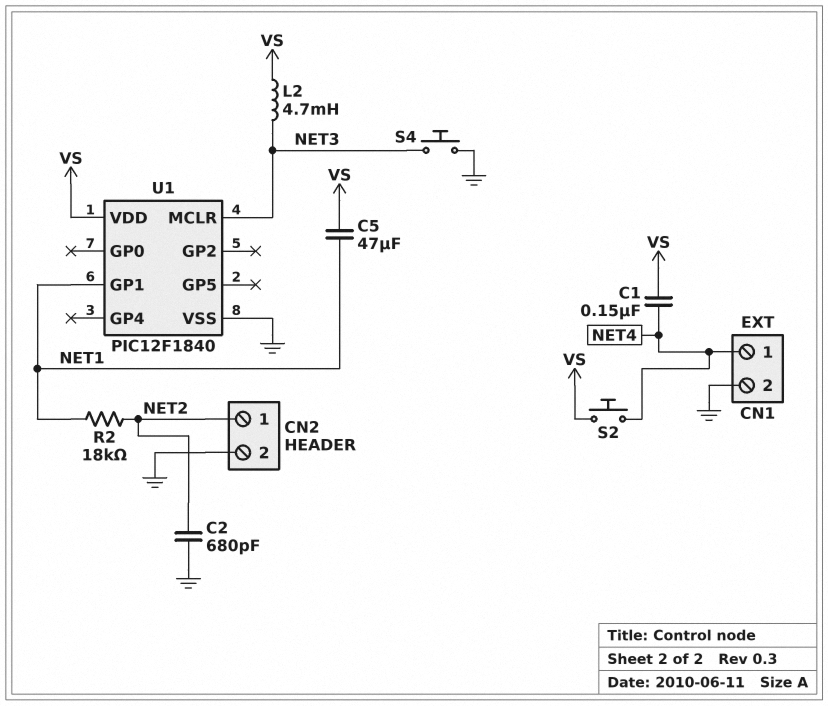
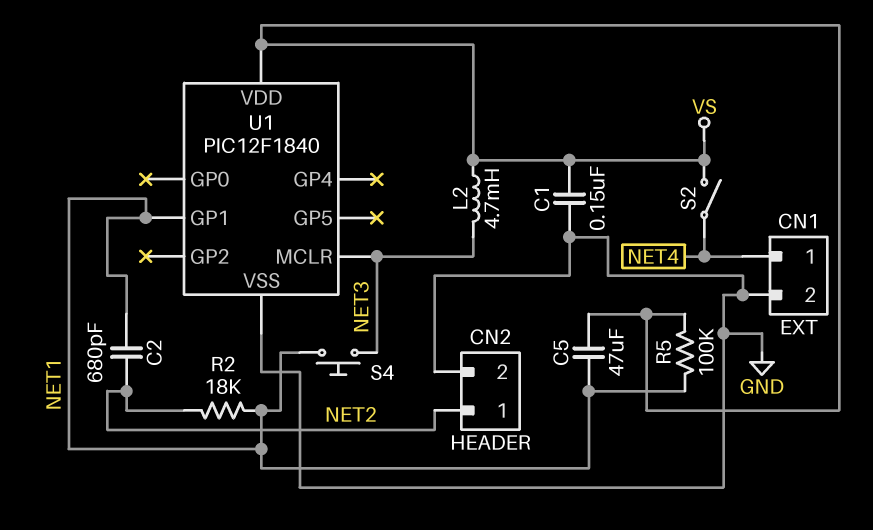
C1: 150nF (NET4, VS) -> 150nF (GND, VS)
C2: 680pF (GND, NET2) -> 680pF (NET1, NET2)
R5: none -> 100k (NET1, VS)
S2: button (NET4, VS) -> switch (NET4, VS)
S4: button (GND, NET3) -> button (NET1, NET3)

